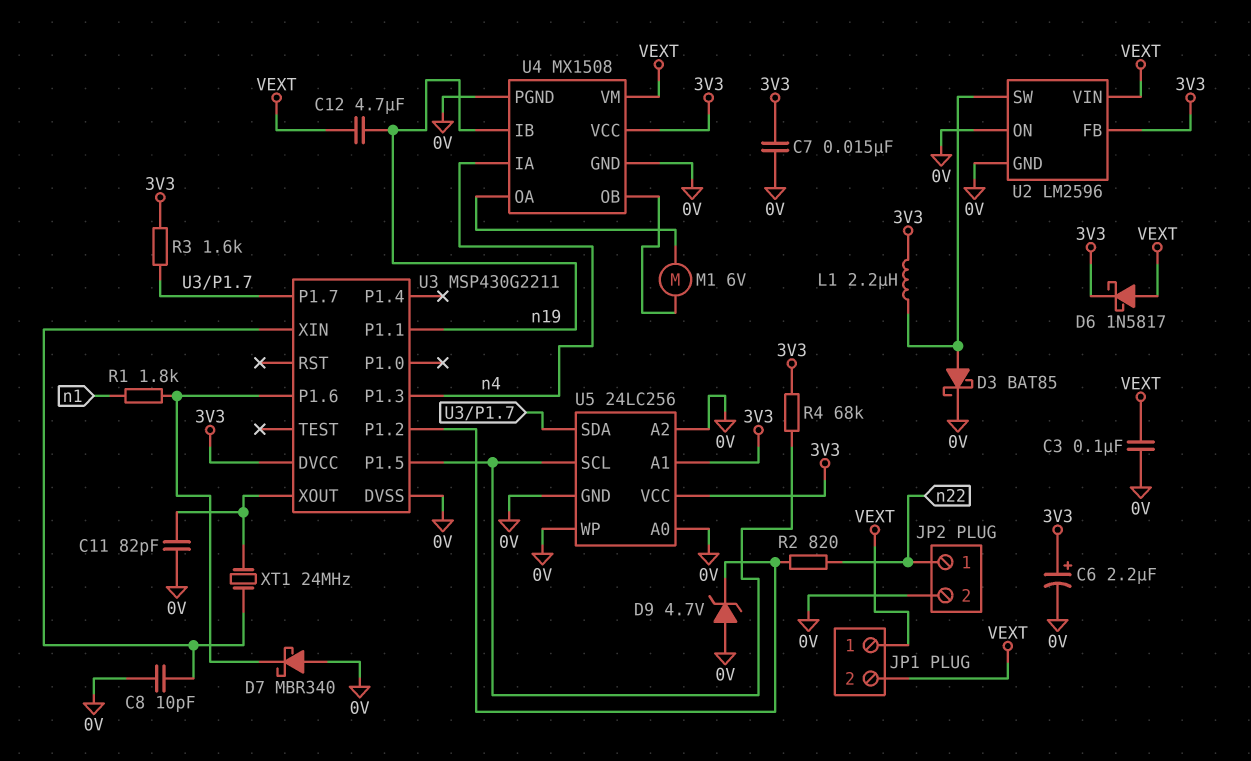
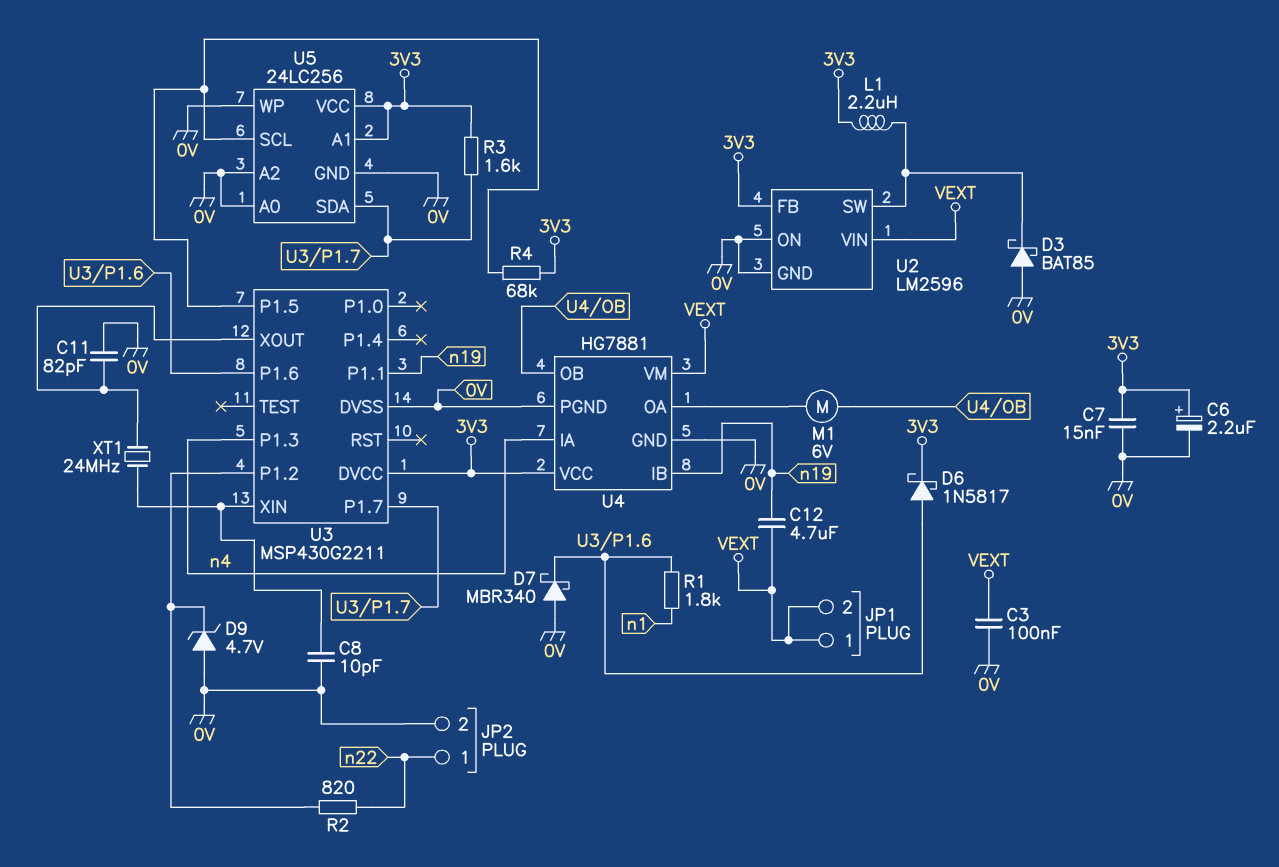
D3: schottky BAT85 (A U2/SW, K 0V) -> schottky BAT85 (A 0V, K U2/SW)
D6: schottky 1N5817 (A VEXT, K 3V3) -> schottky 1N5817 (A U3/P1.6, K 3V3)
U4: MX1508 -> HG7881

